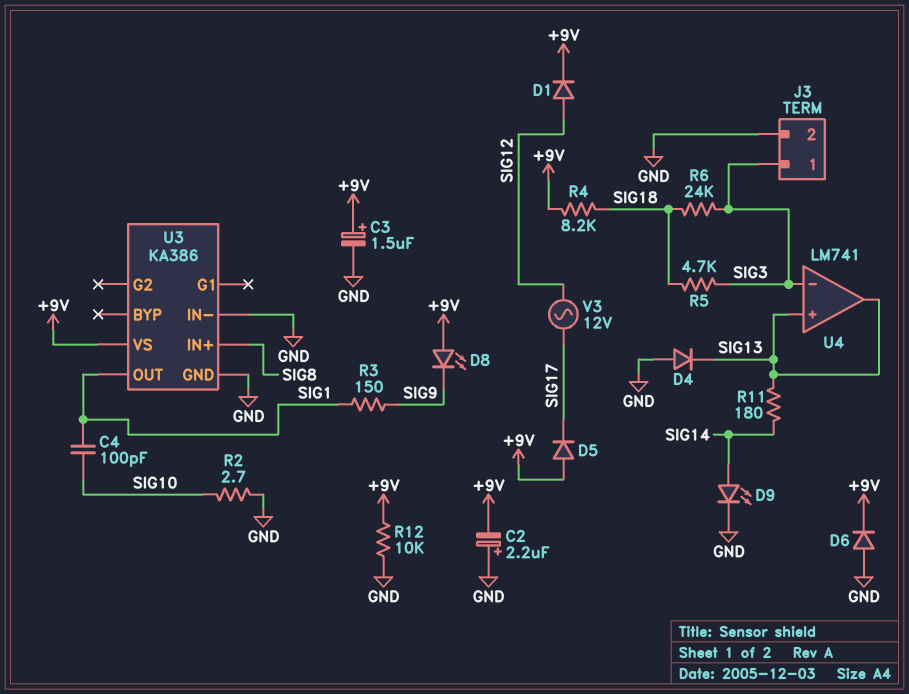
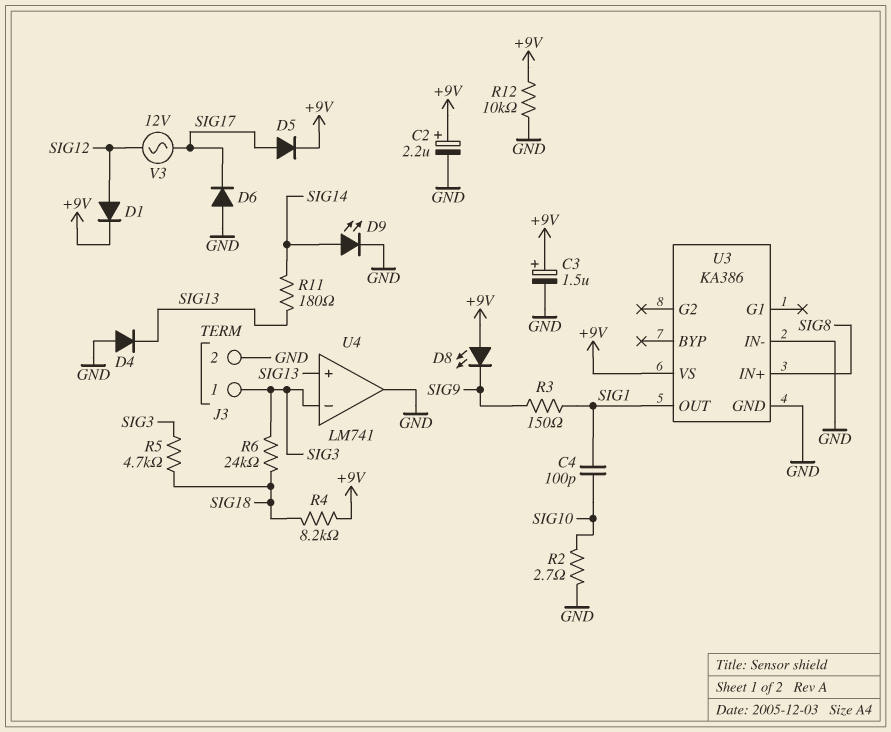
C2: 2.2uF (plus GND, minus +9V) -> 2.2uF (plus +9V, minus GND)
D5: diode (A +9V, K SIG17) -> diode (A SIG17, K +9V)
D6: diode (A GND, K +9V) -> diode (A GND, K SIG17)
U4 pin out: SIG13 -> GND

